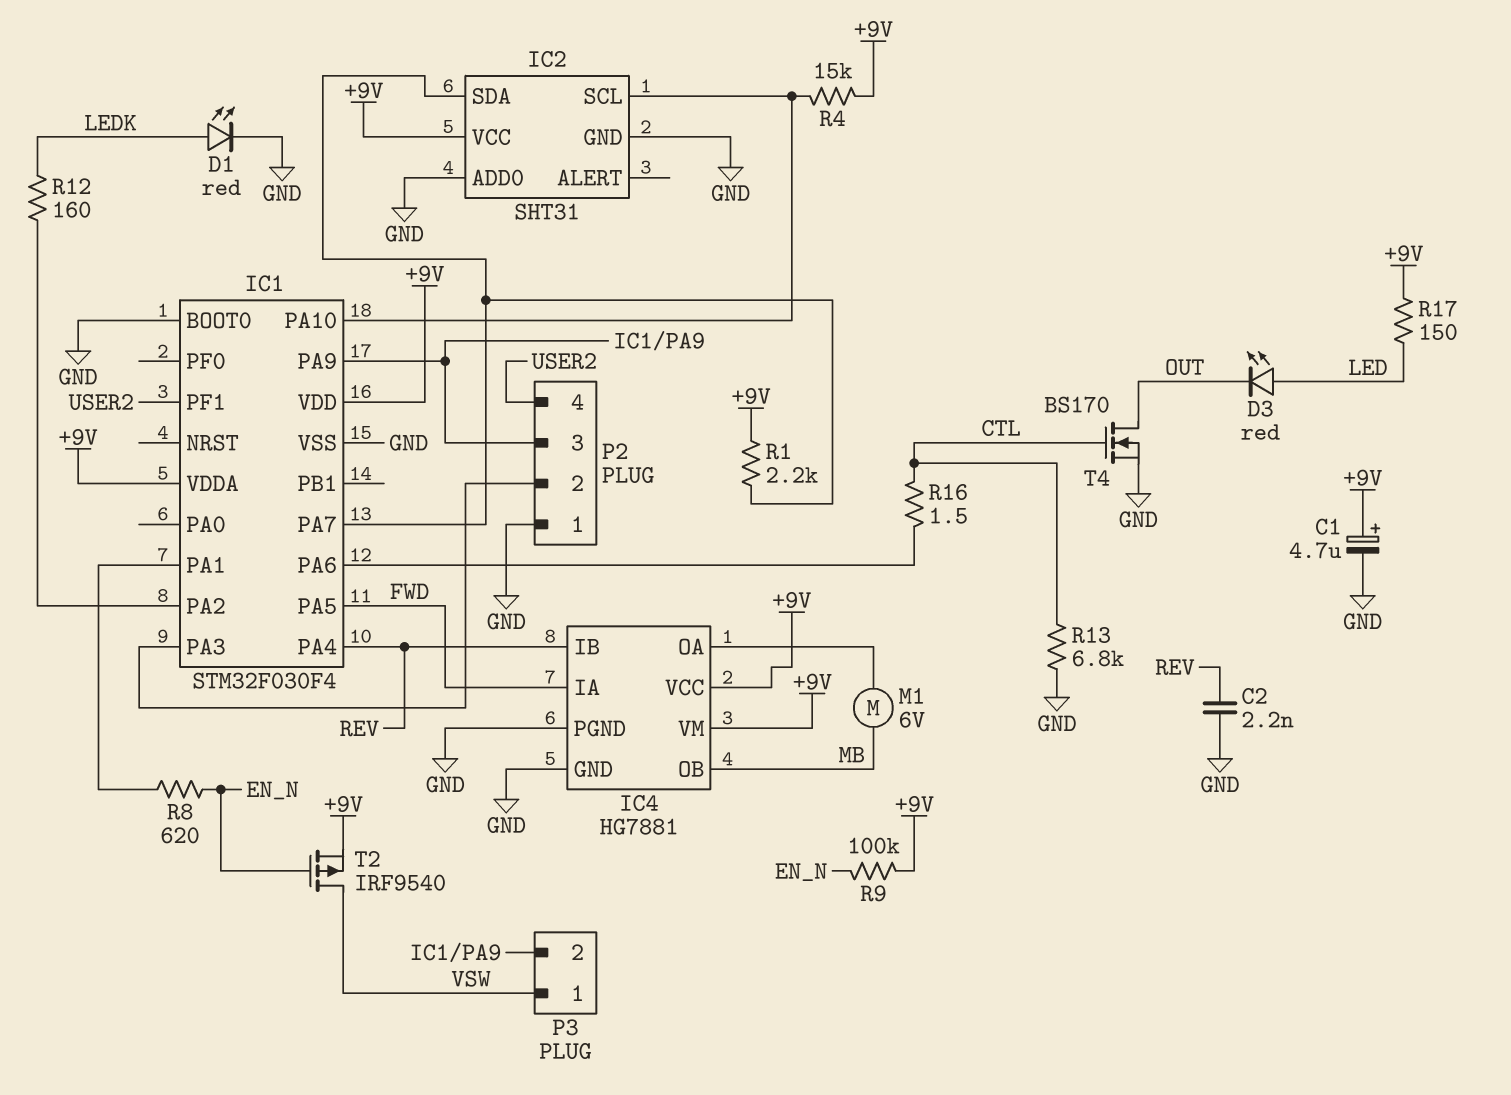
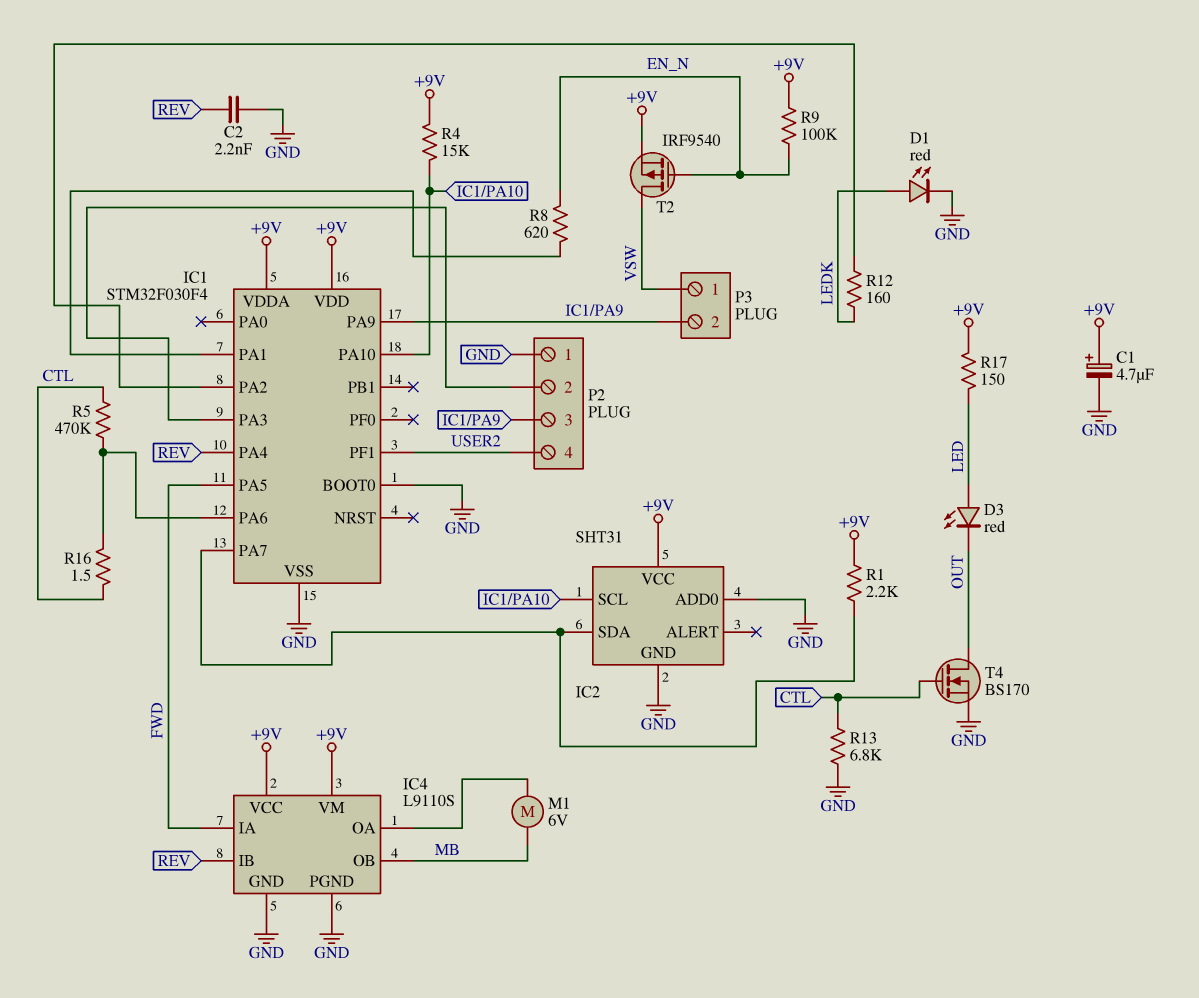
IC4: HG7881 -> L9110S
R5: none -> 470k (CTL, IC1/PA6)

